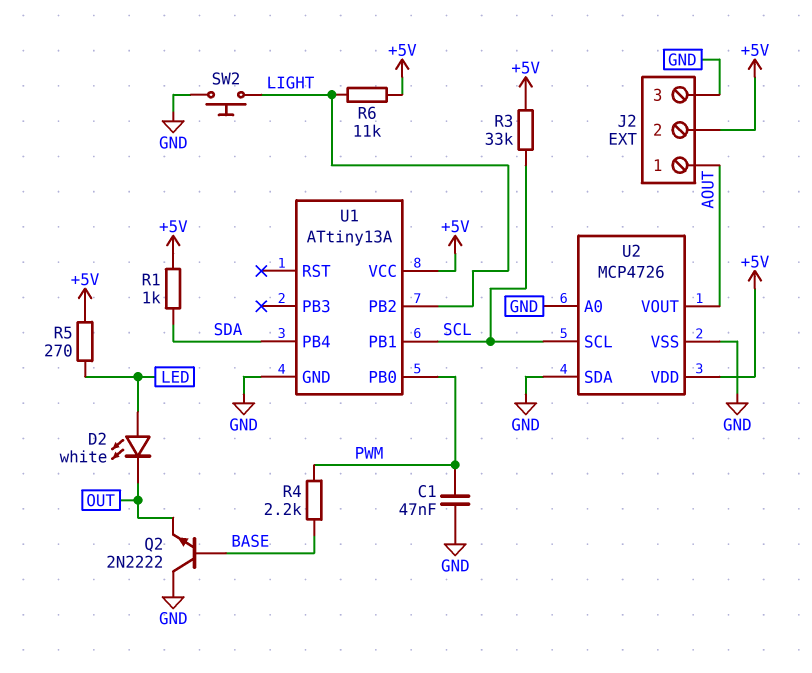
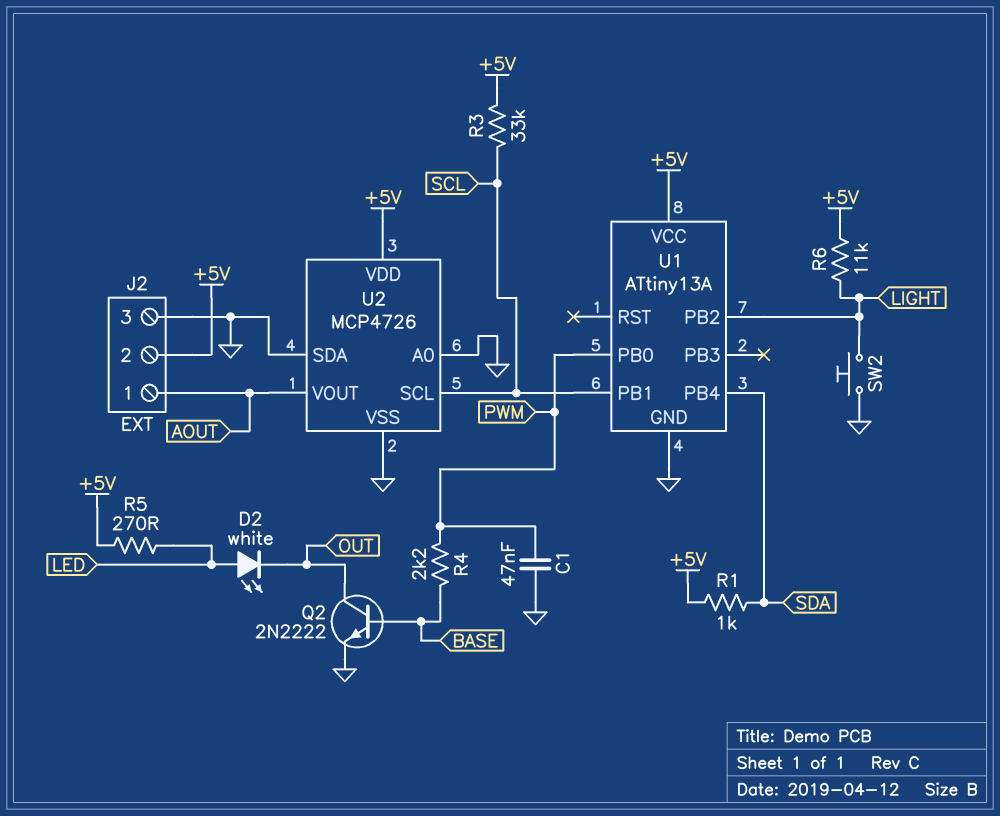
Q2: NPN 2N2222 (B BASE, C GND, E OUT) -> NPN 2N2222 (B BASE, C OUT, E GND)

